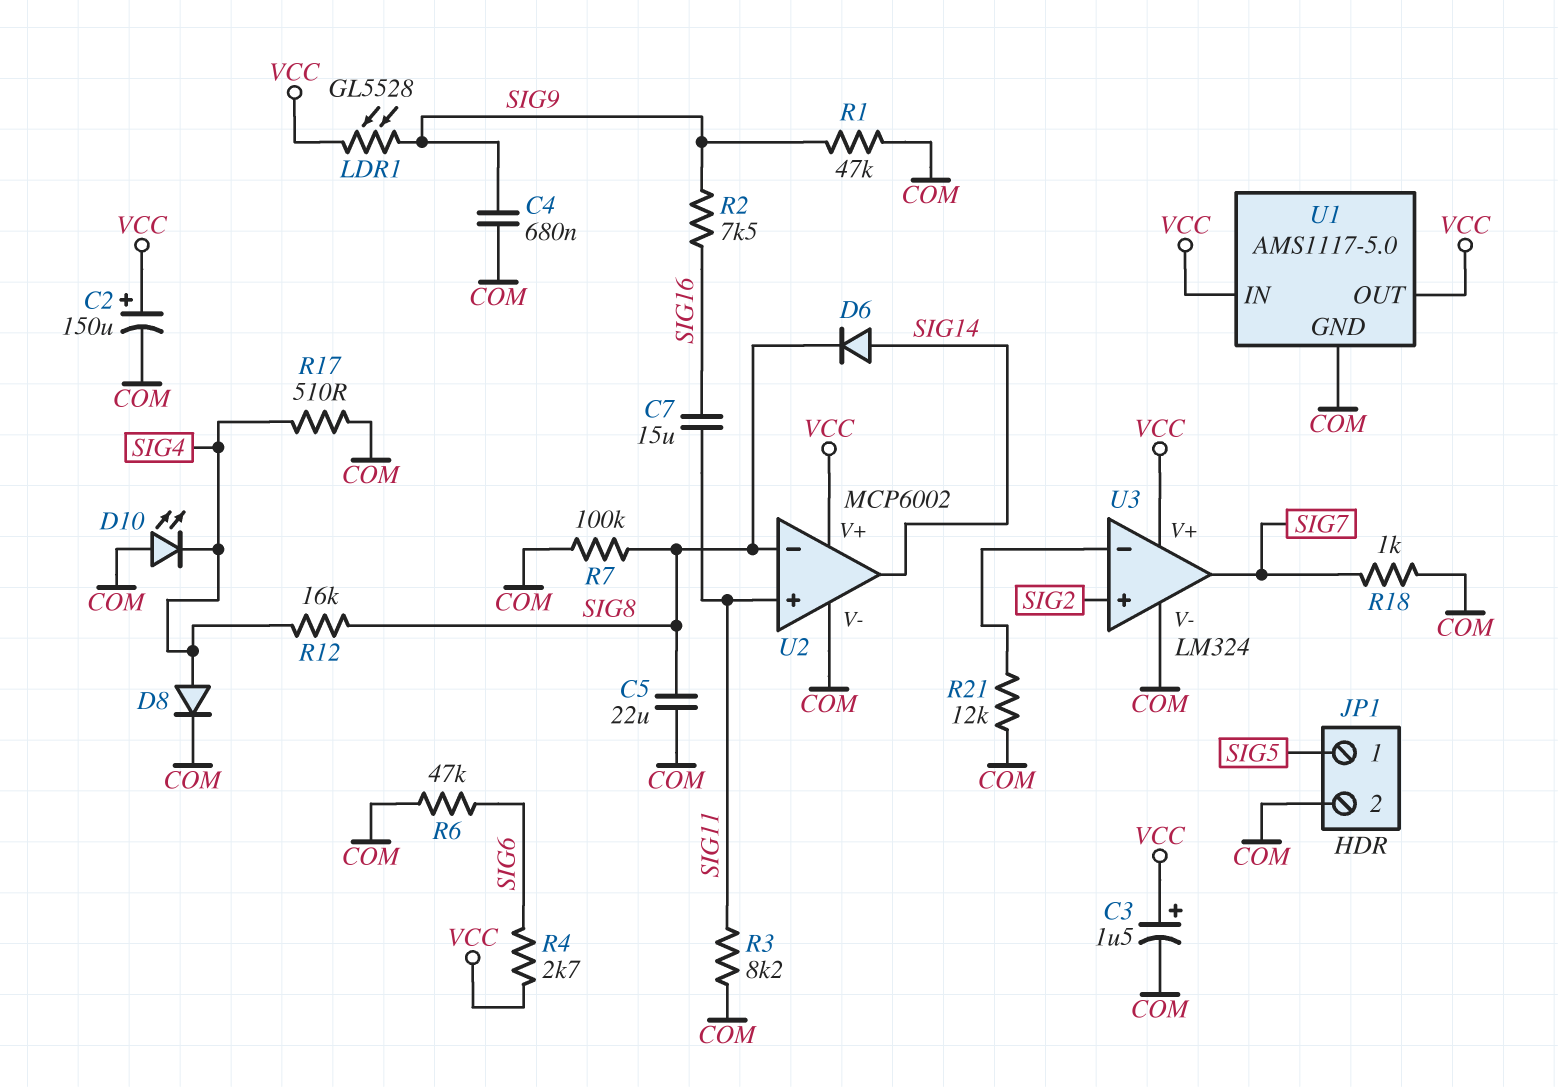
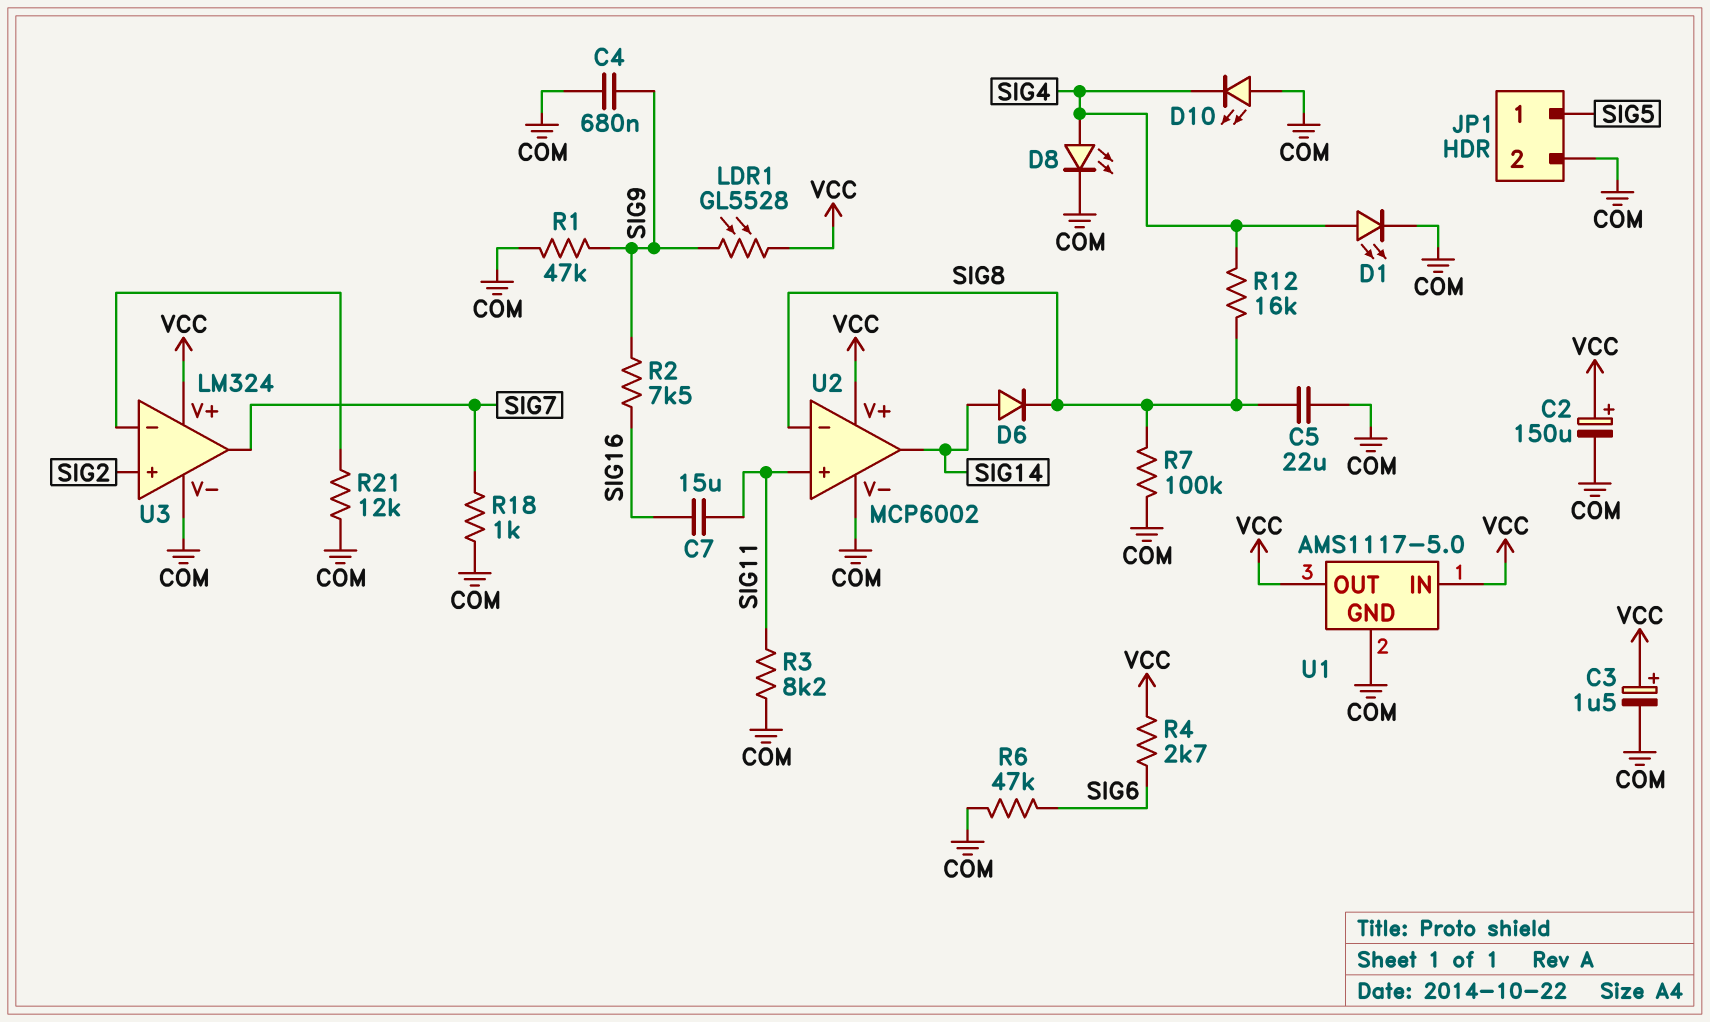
D1: none -> LED (A SIG4, K COM)
D8: diode (A SIG4, K COM) -> LED (A SIG4, K COM)
R17: 510 (COM, SIG4) -> none

